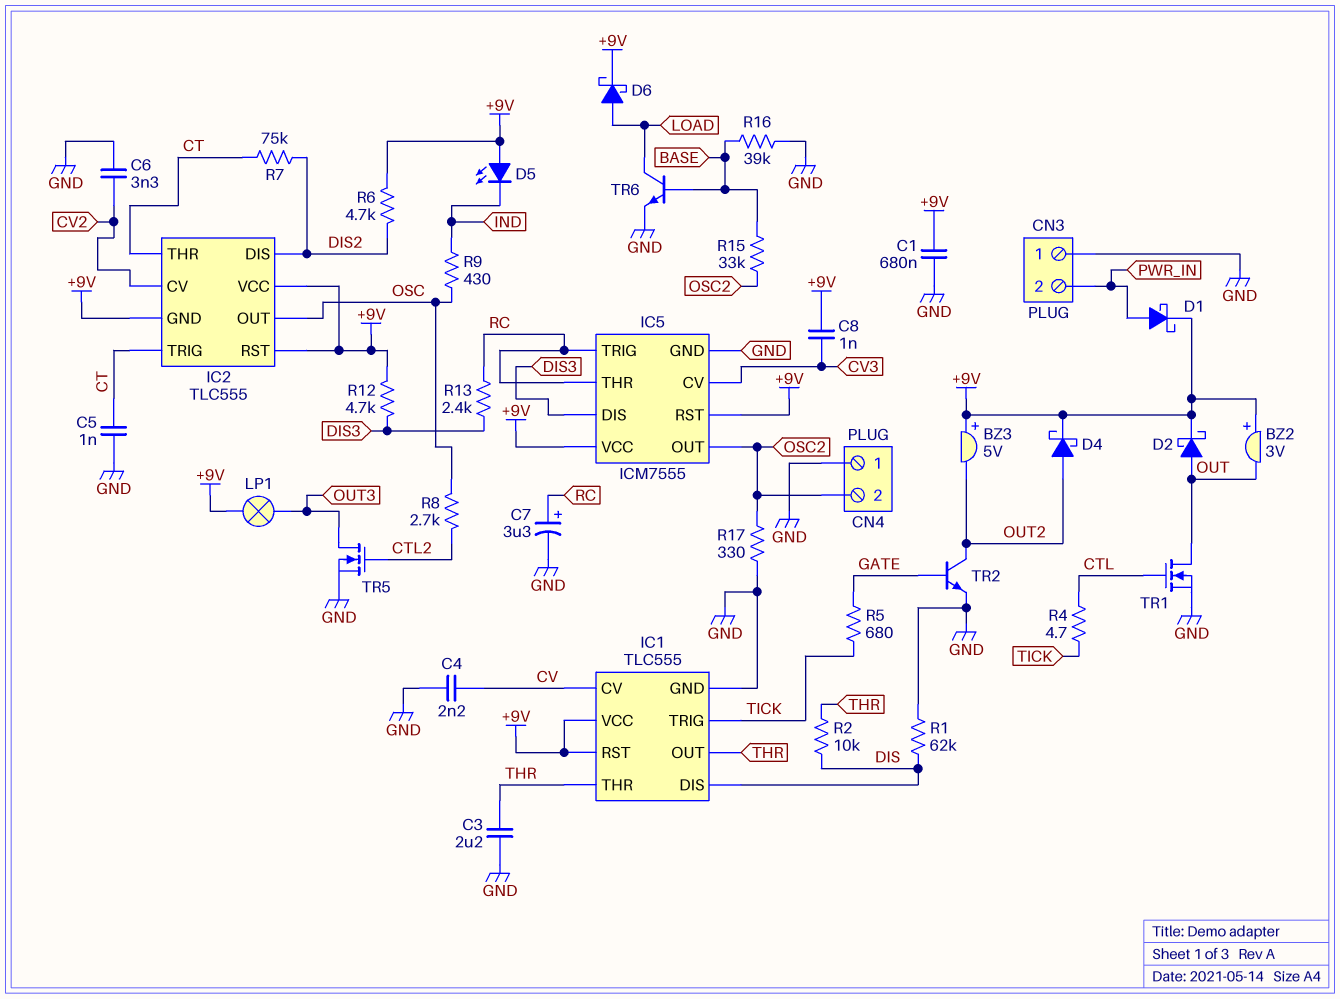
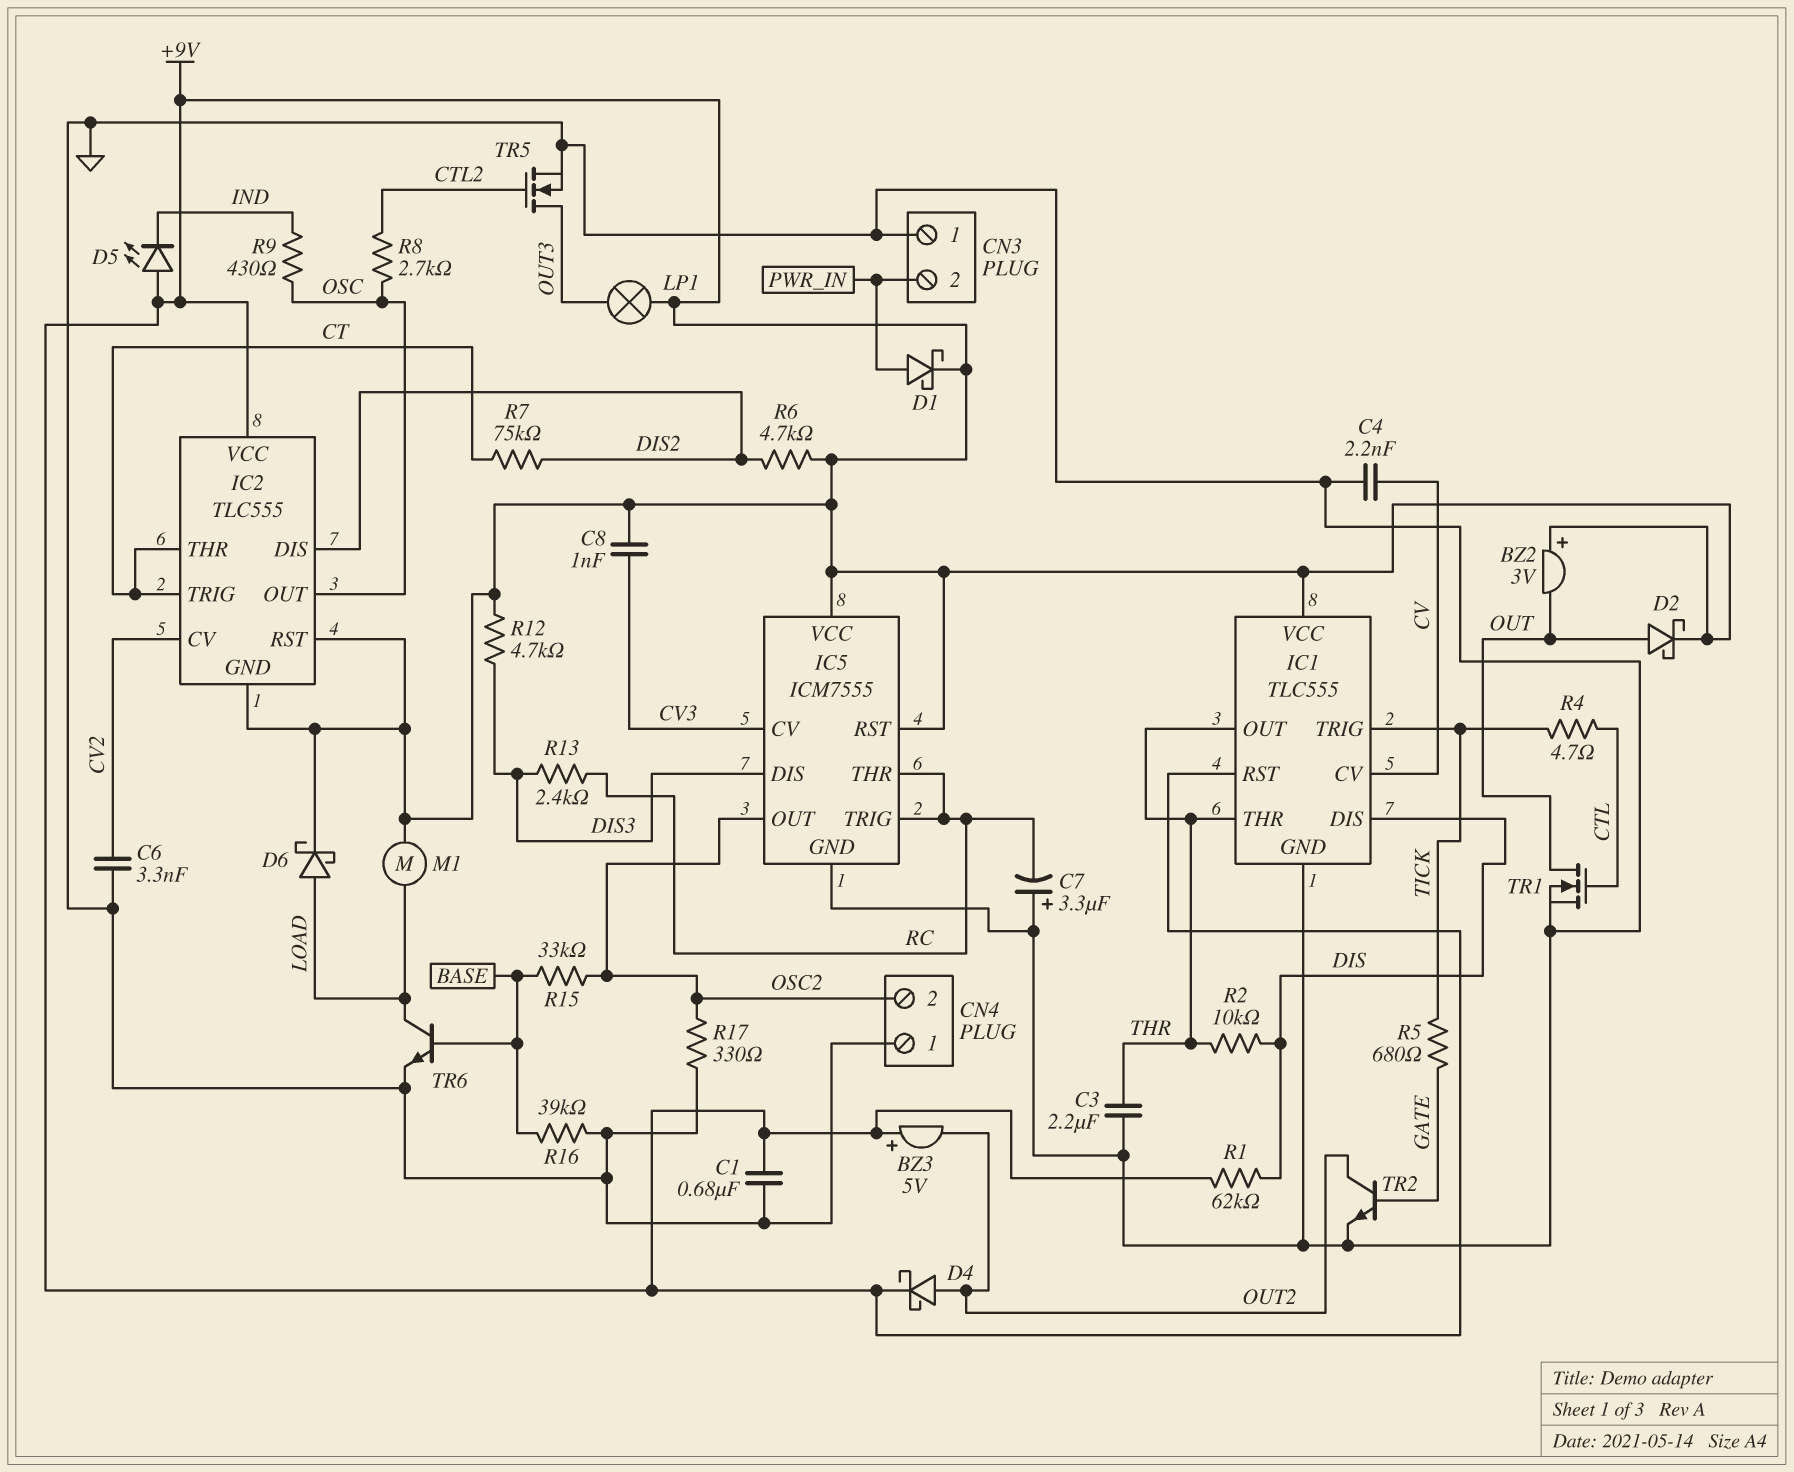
C5: 1nF (CT, GND) -> none
C7: 3.3uF (plus RC, minus GND) -> 3.3uF (plus GND, minus RC)
M1: none -> motor (+9V, LOAD)
R1: 62k (DIS, GND) -> 62k (+9V, DIS)

